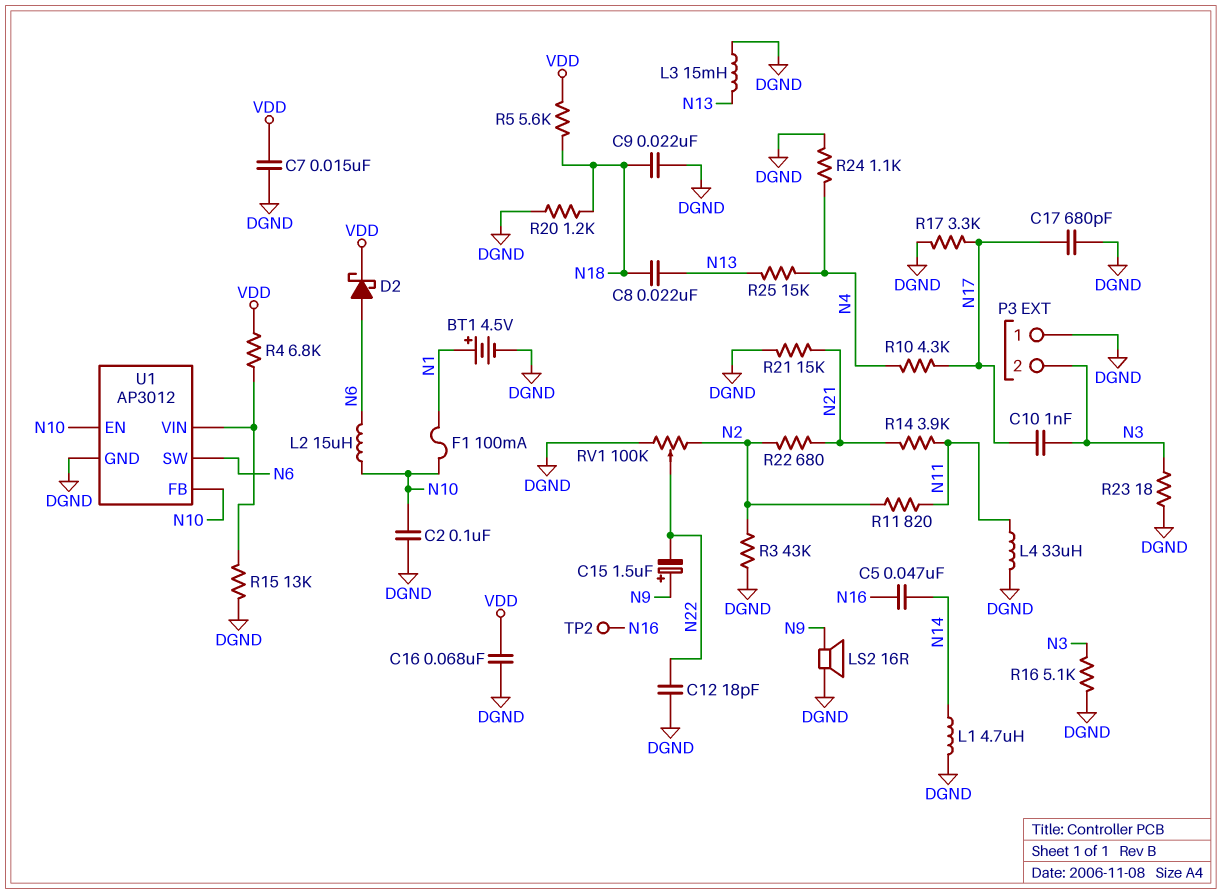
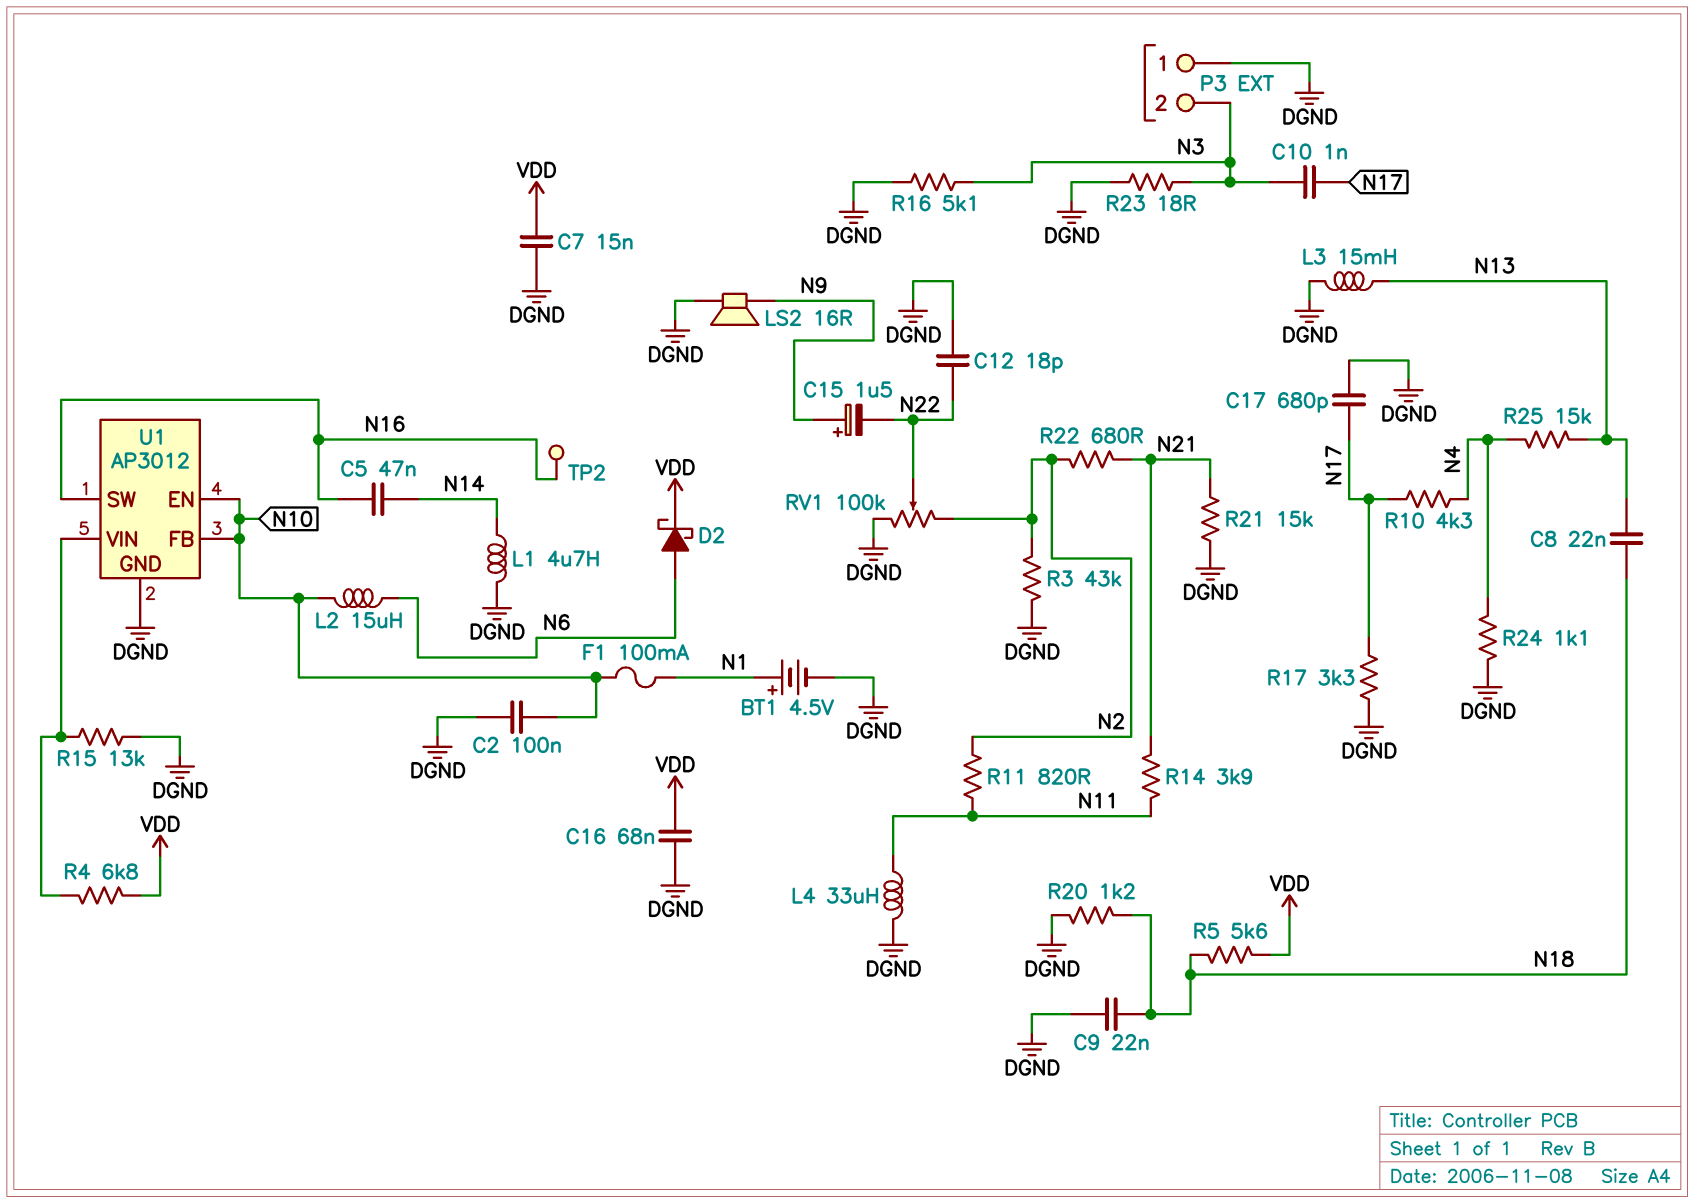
U1 pin SW: N6 -> N16

